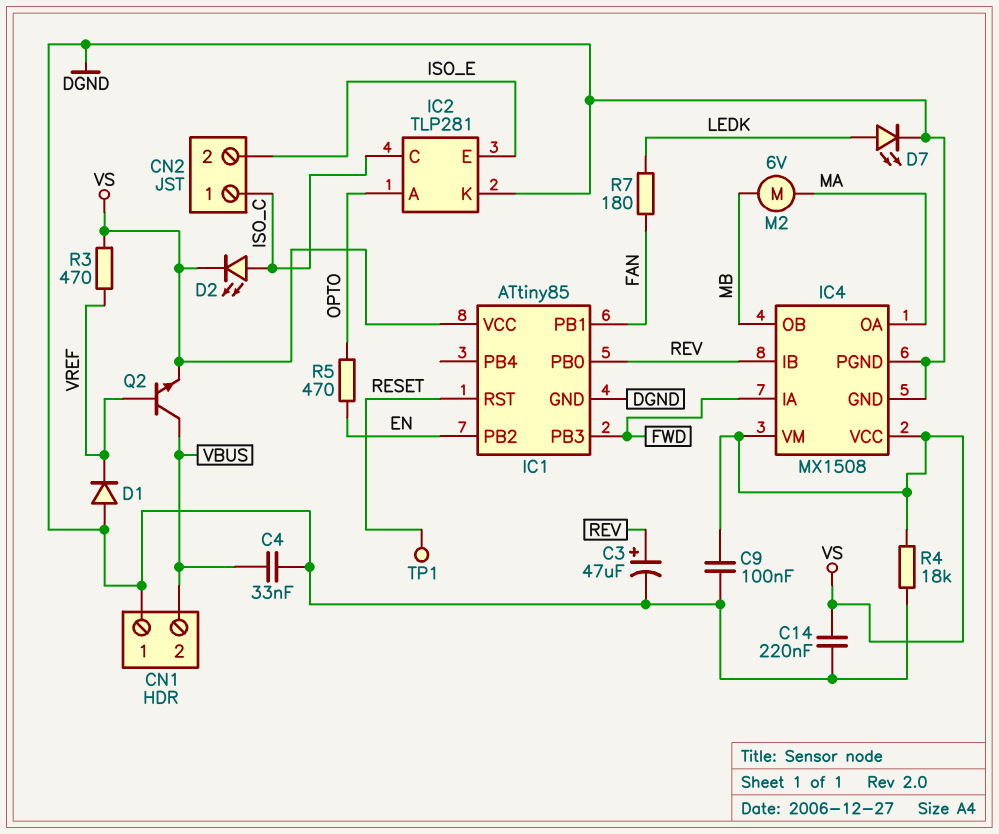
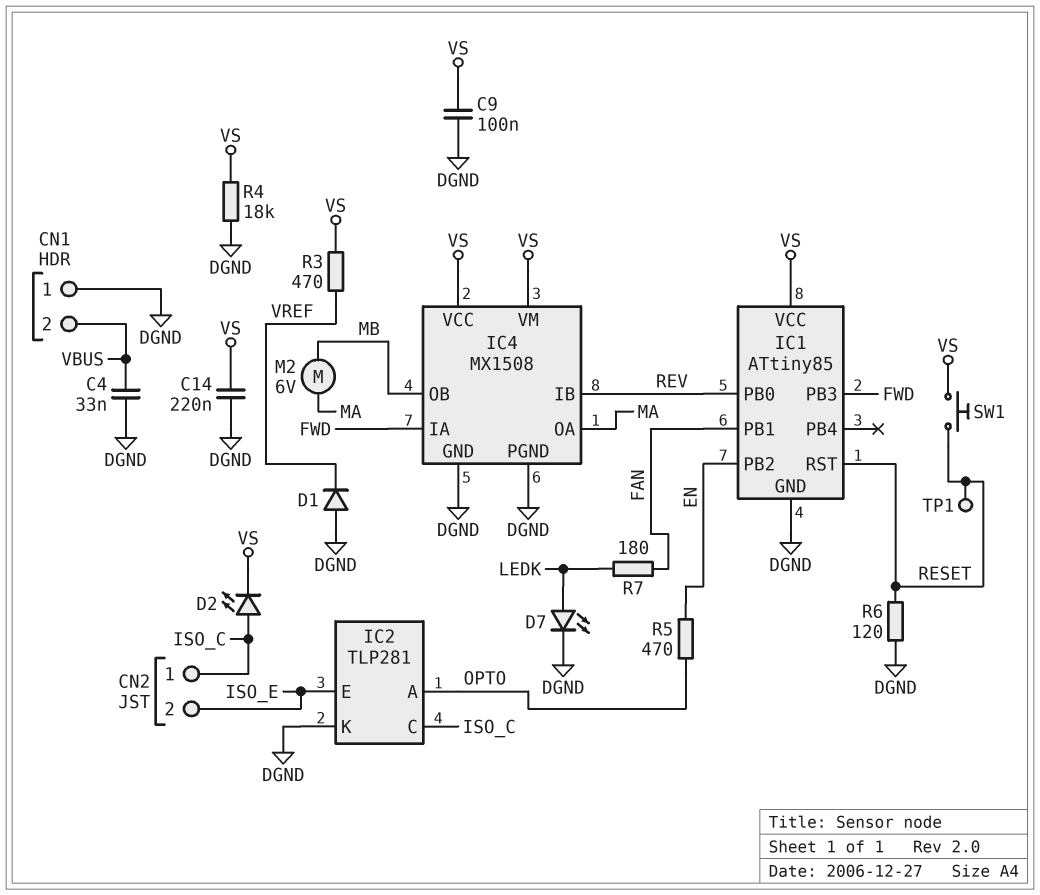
C3: 47uF (plus REV, minus DGND) -> none
Q2: NPN (B VREF, C VBUS, E VS) -> none
R6: none -> 120 (DGND, RESET)
SW1: none -> button (RESET, VS)

